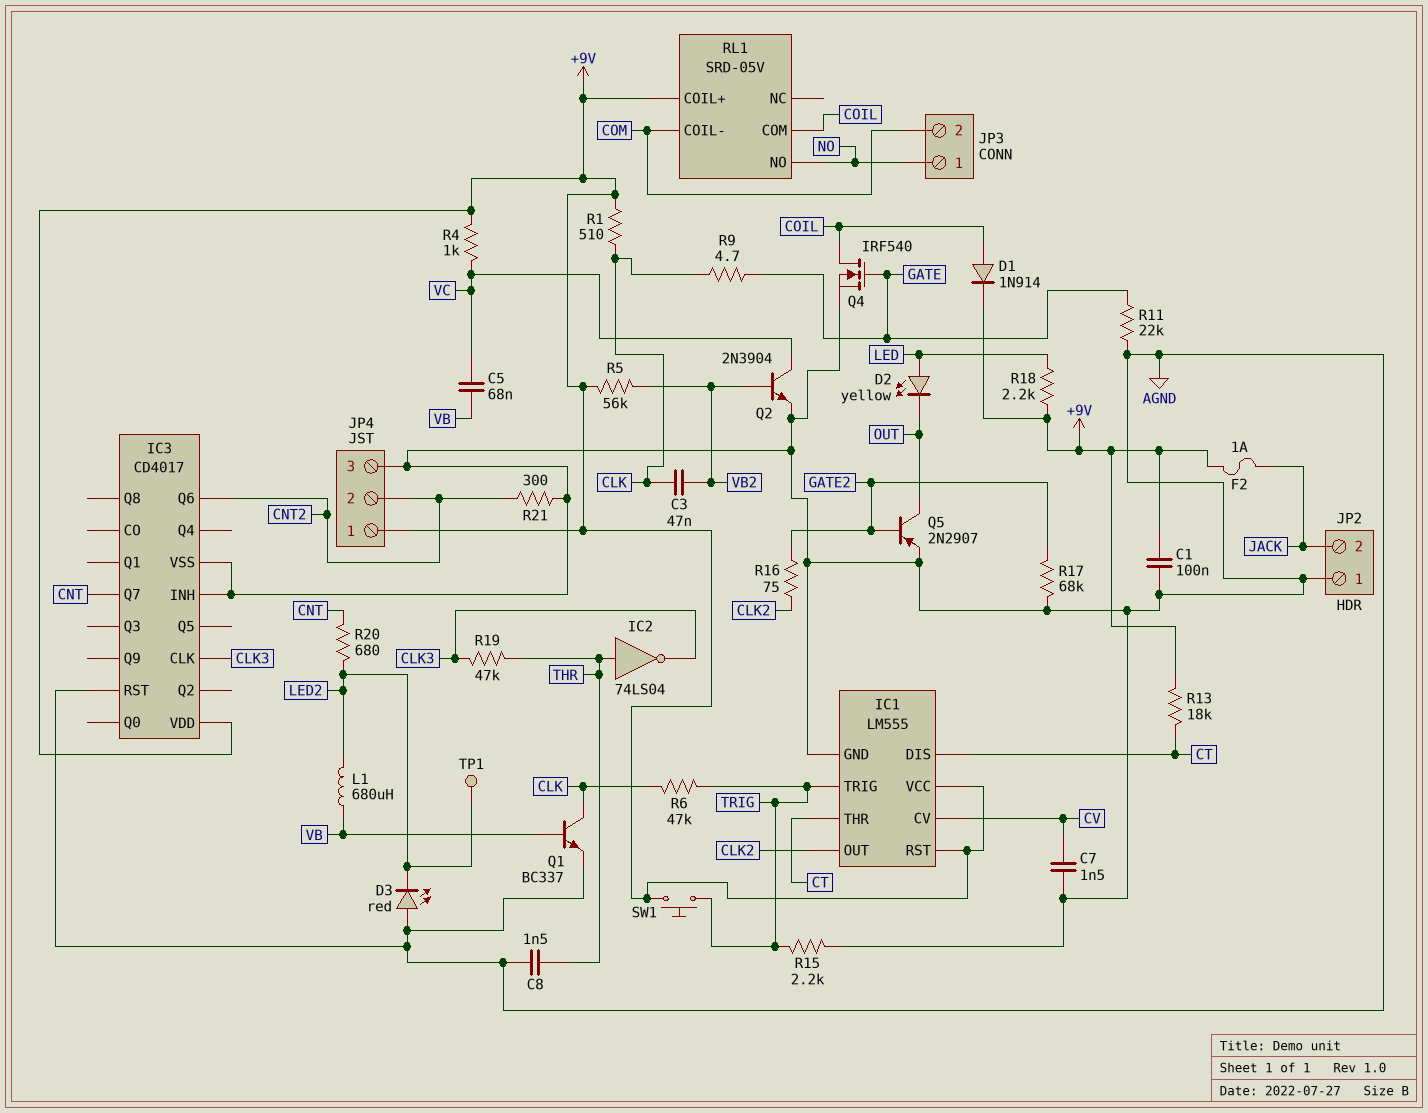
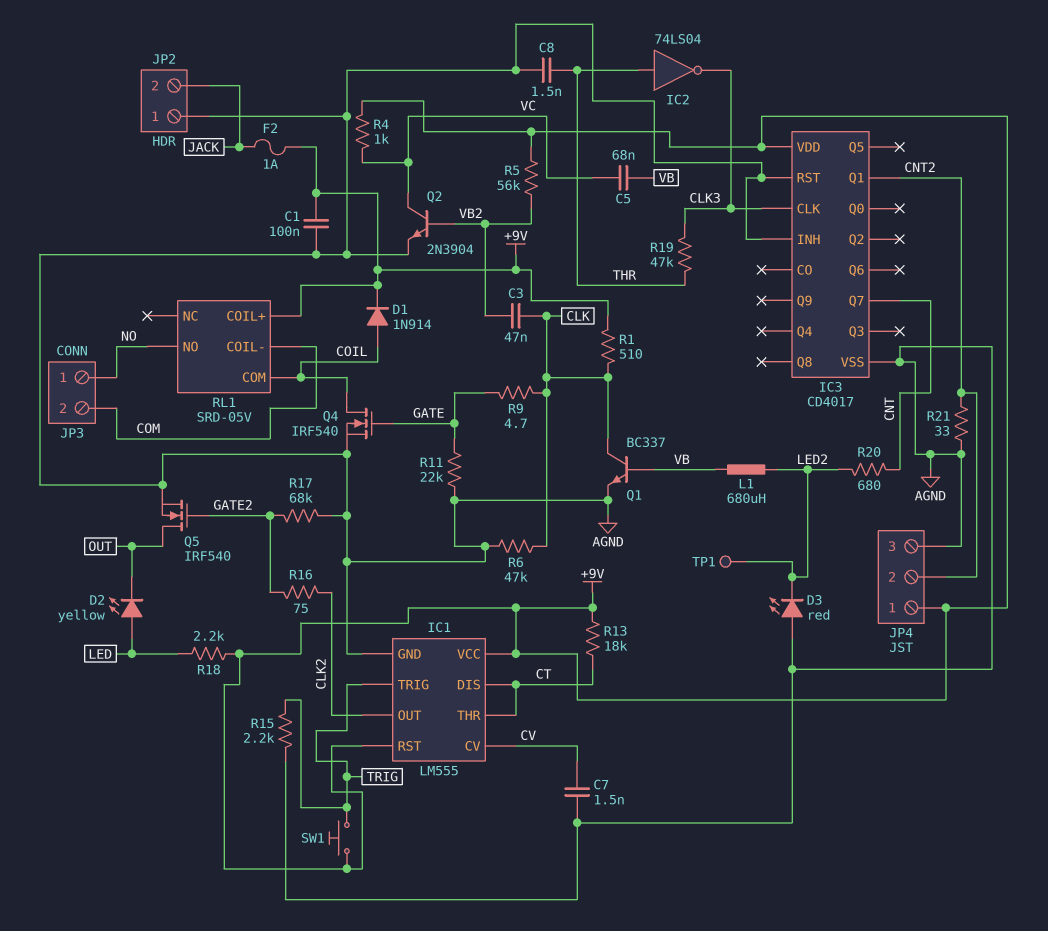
IC3 pin Q1: none -> CNT2
IC3 pin Q6: CNT2 -> none
Q5: PNP 2N2907 (B GATE2, C OUT, E AGND) -> NMOS IRF540 (G GATE2, D OUT, S AGND)
R6: 47k (CLK, TRIG) -> 47k (AGND, CLK)
R21: 300 (AGND, CNT2) -> 33 (AGND, CNT2)

